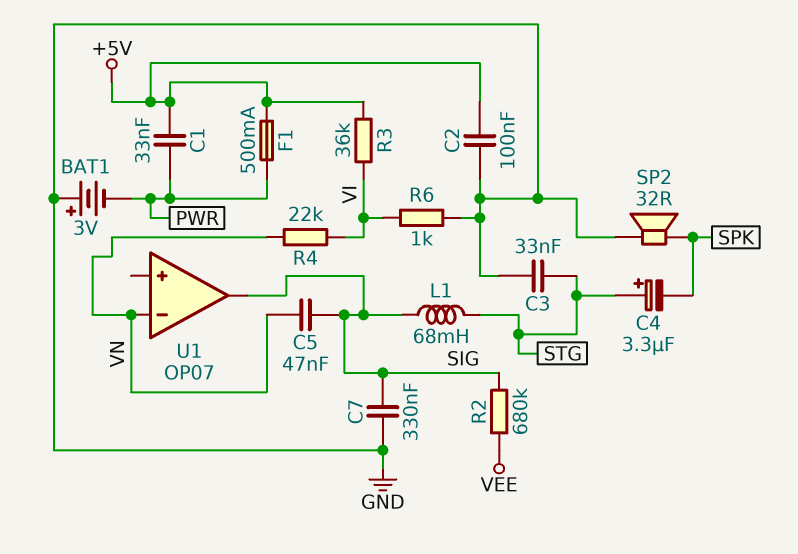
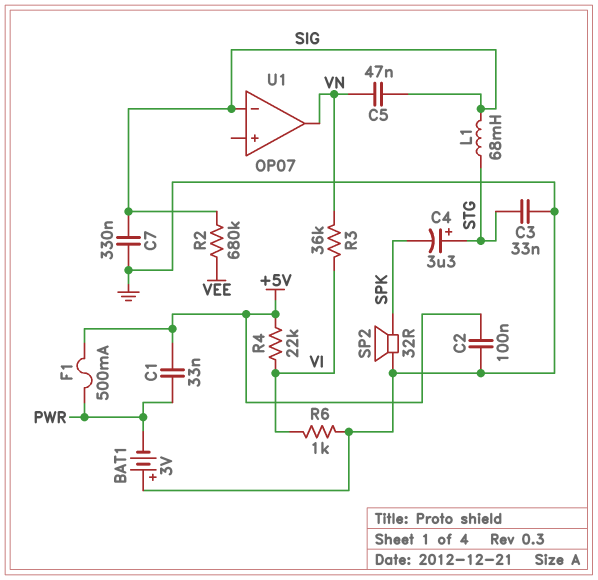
R3: 36k (+5V, VI) -> 36k (VI, VN)
R4: 22k (VI, VN) -> 22k (+5V, VI)
U1 pin in-: VN -> SIG
U1 pin out: SIG -> VN

